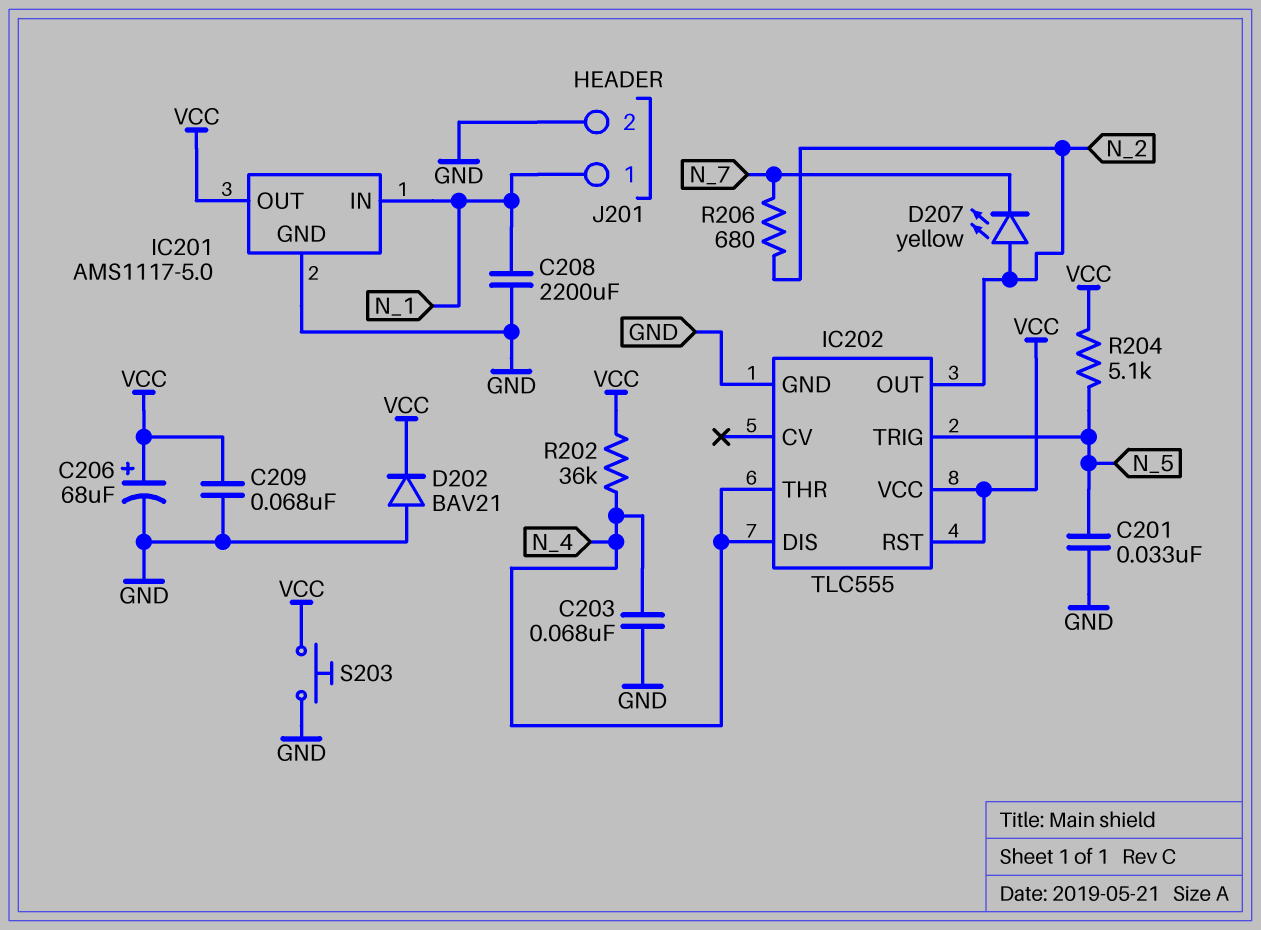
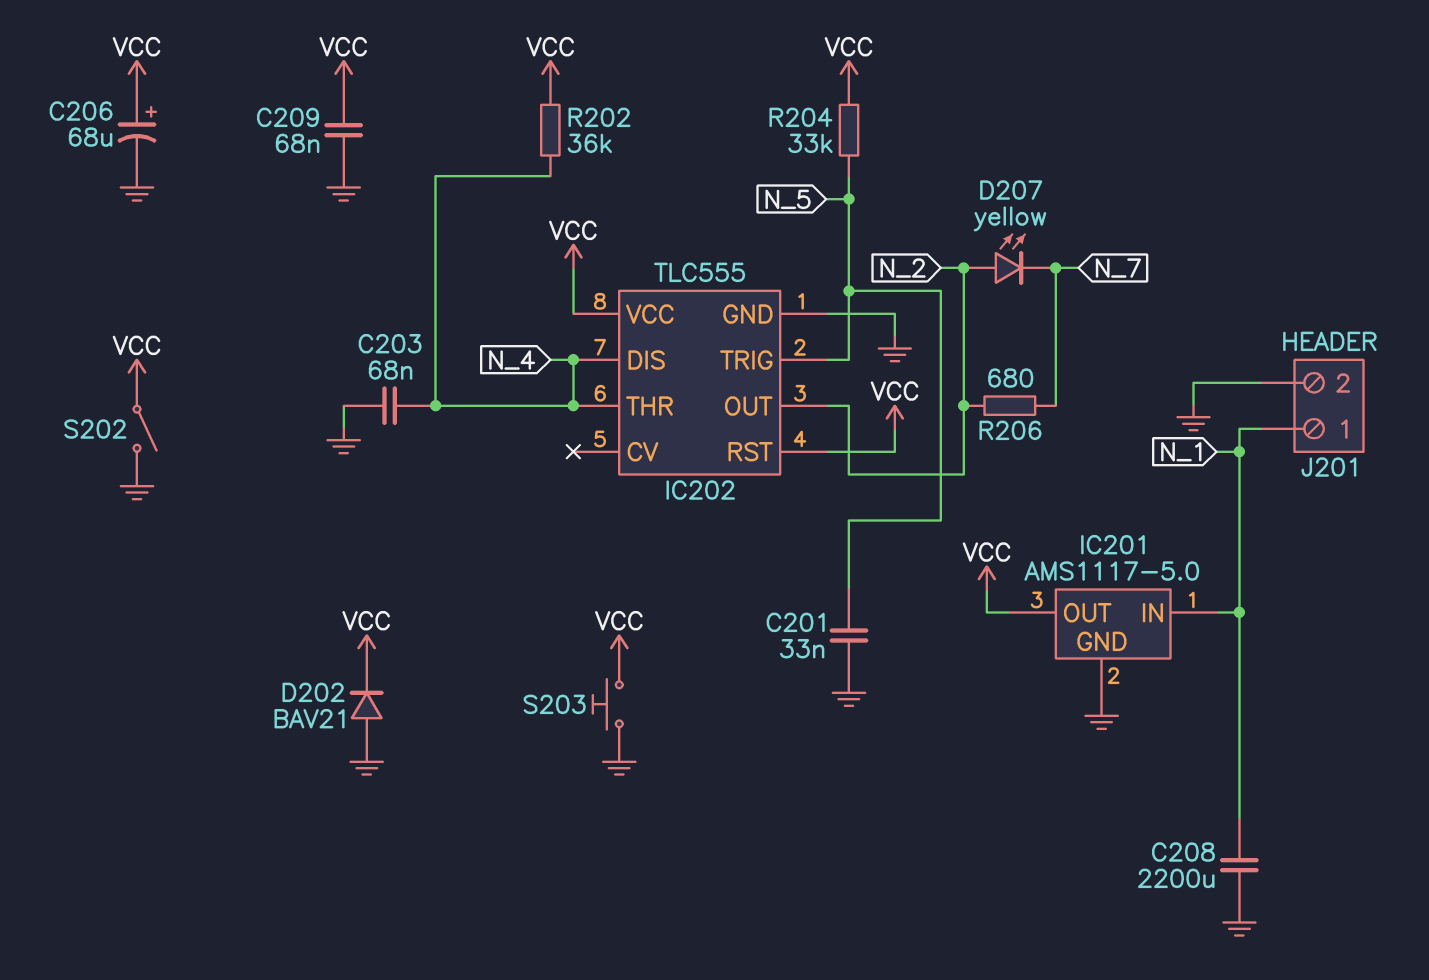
R204: 5.1k (N_5, VCC) -> 33k (N_5, VCC)
S202: none -> switch (GND, VCC)

